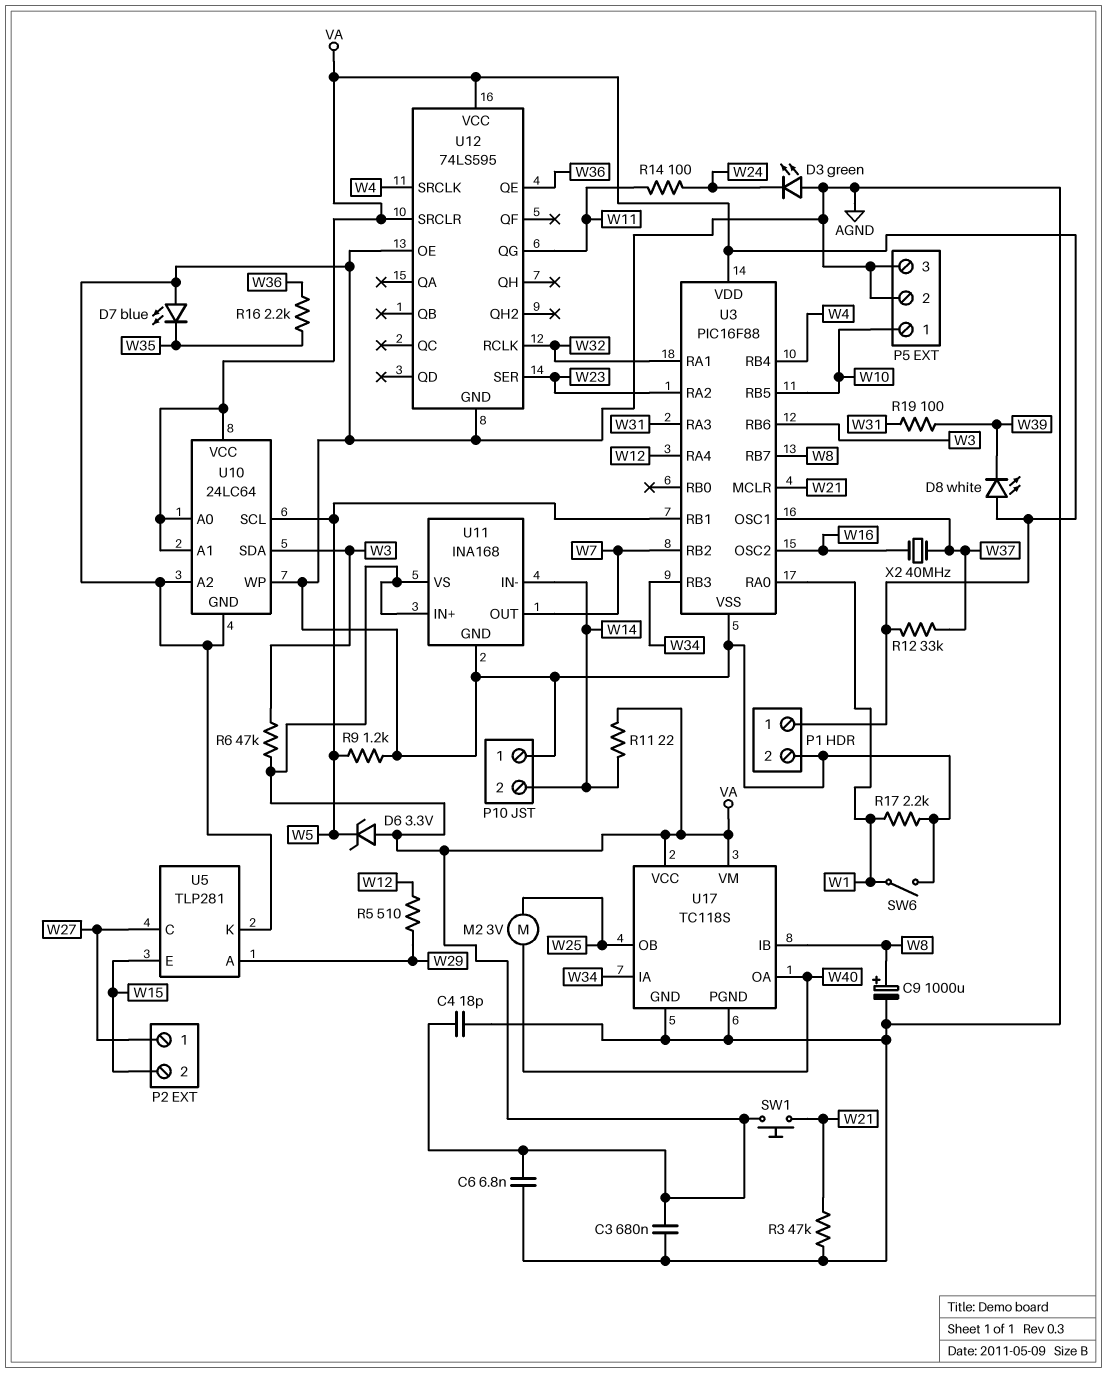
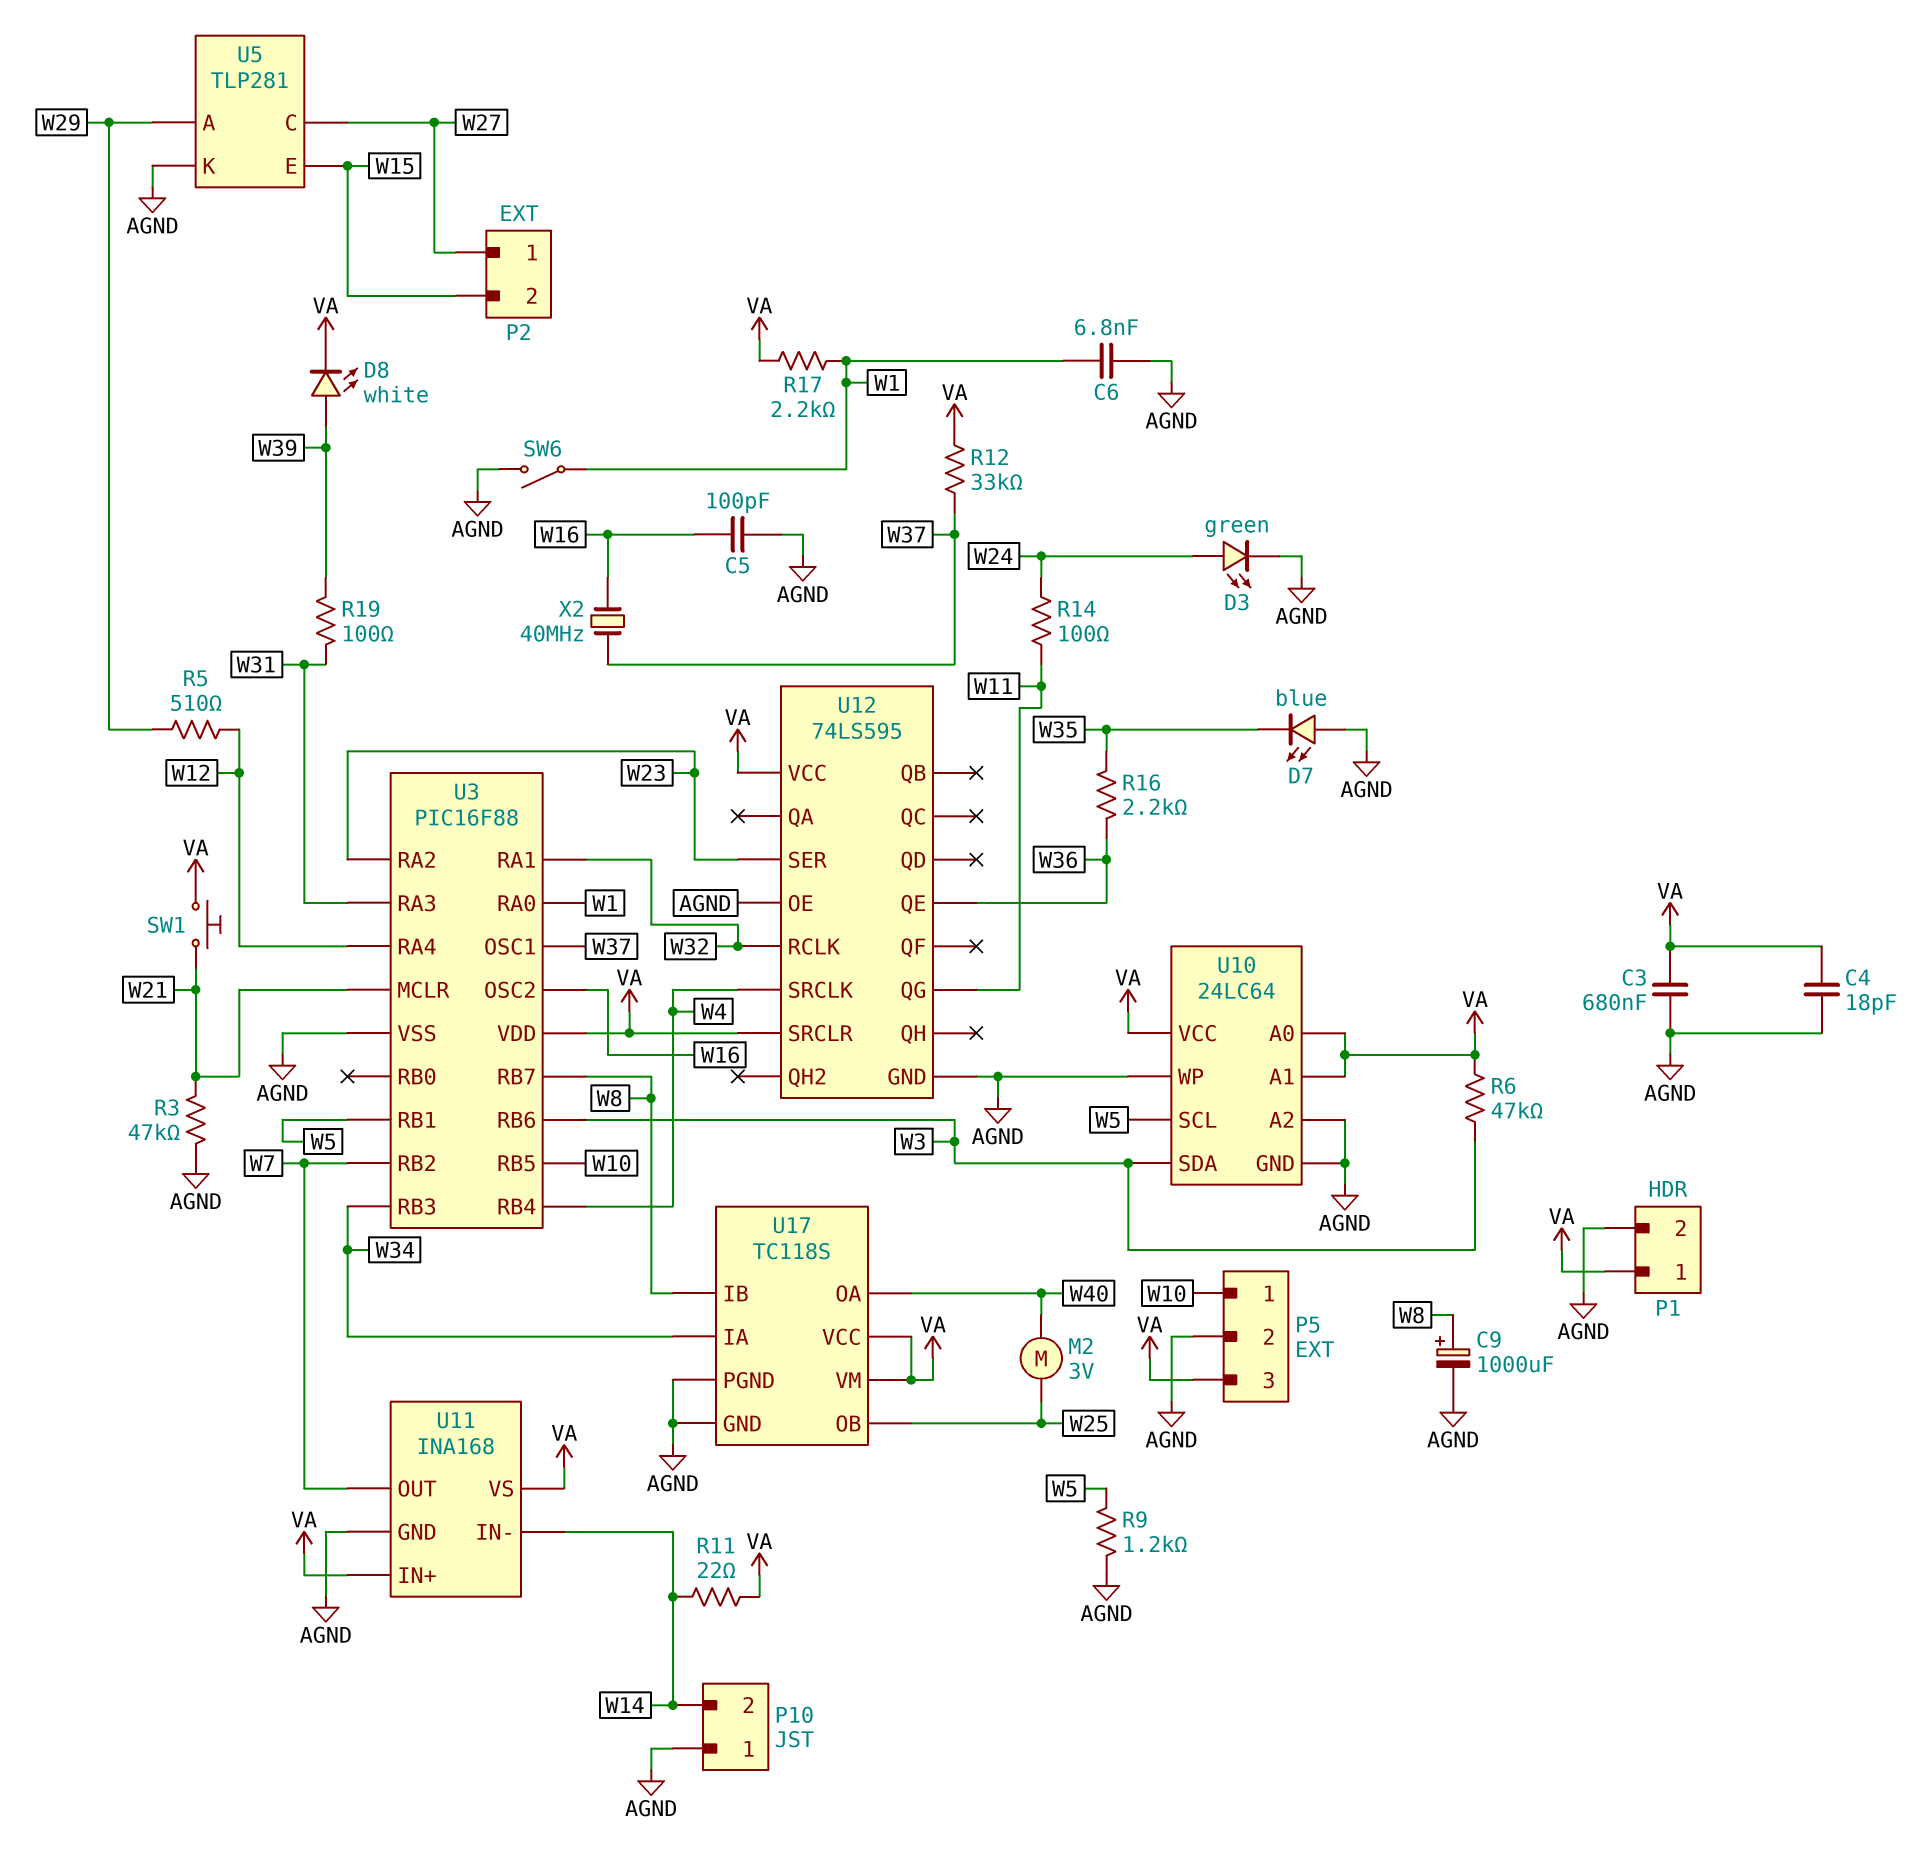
C5: none -> 100pF (AGND, W16)
C6: 6.8nF (AGND, VA) -> 6.8nF (AGND, W1)
D3: LED green (A AGND, K W24) -> LED green (A W24, K AGND)
D6: zener 3.3V (A VA, K W5) -> none
D8: LED white (A VA, K W39) -> LED white (A W39, K VA)
P5 pin 3: AGND -> VA
R17: 2.2k (AGND, W1) -> 2.2k (VA, W1)

